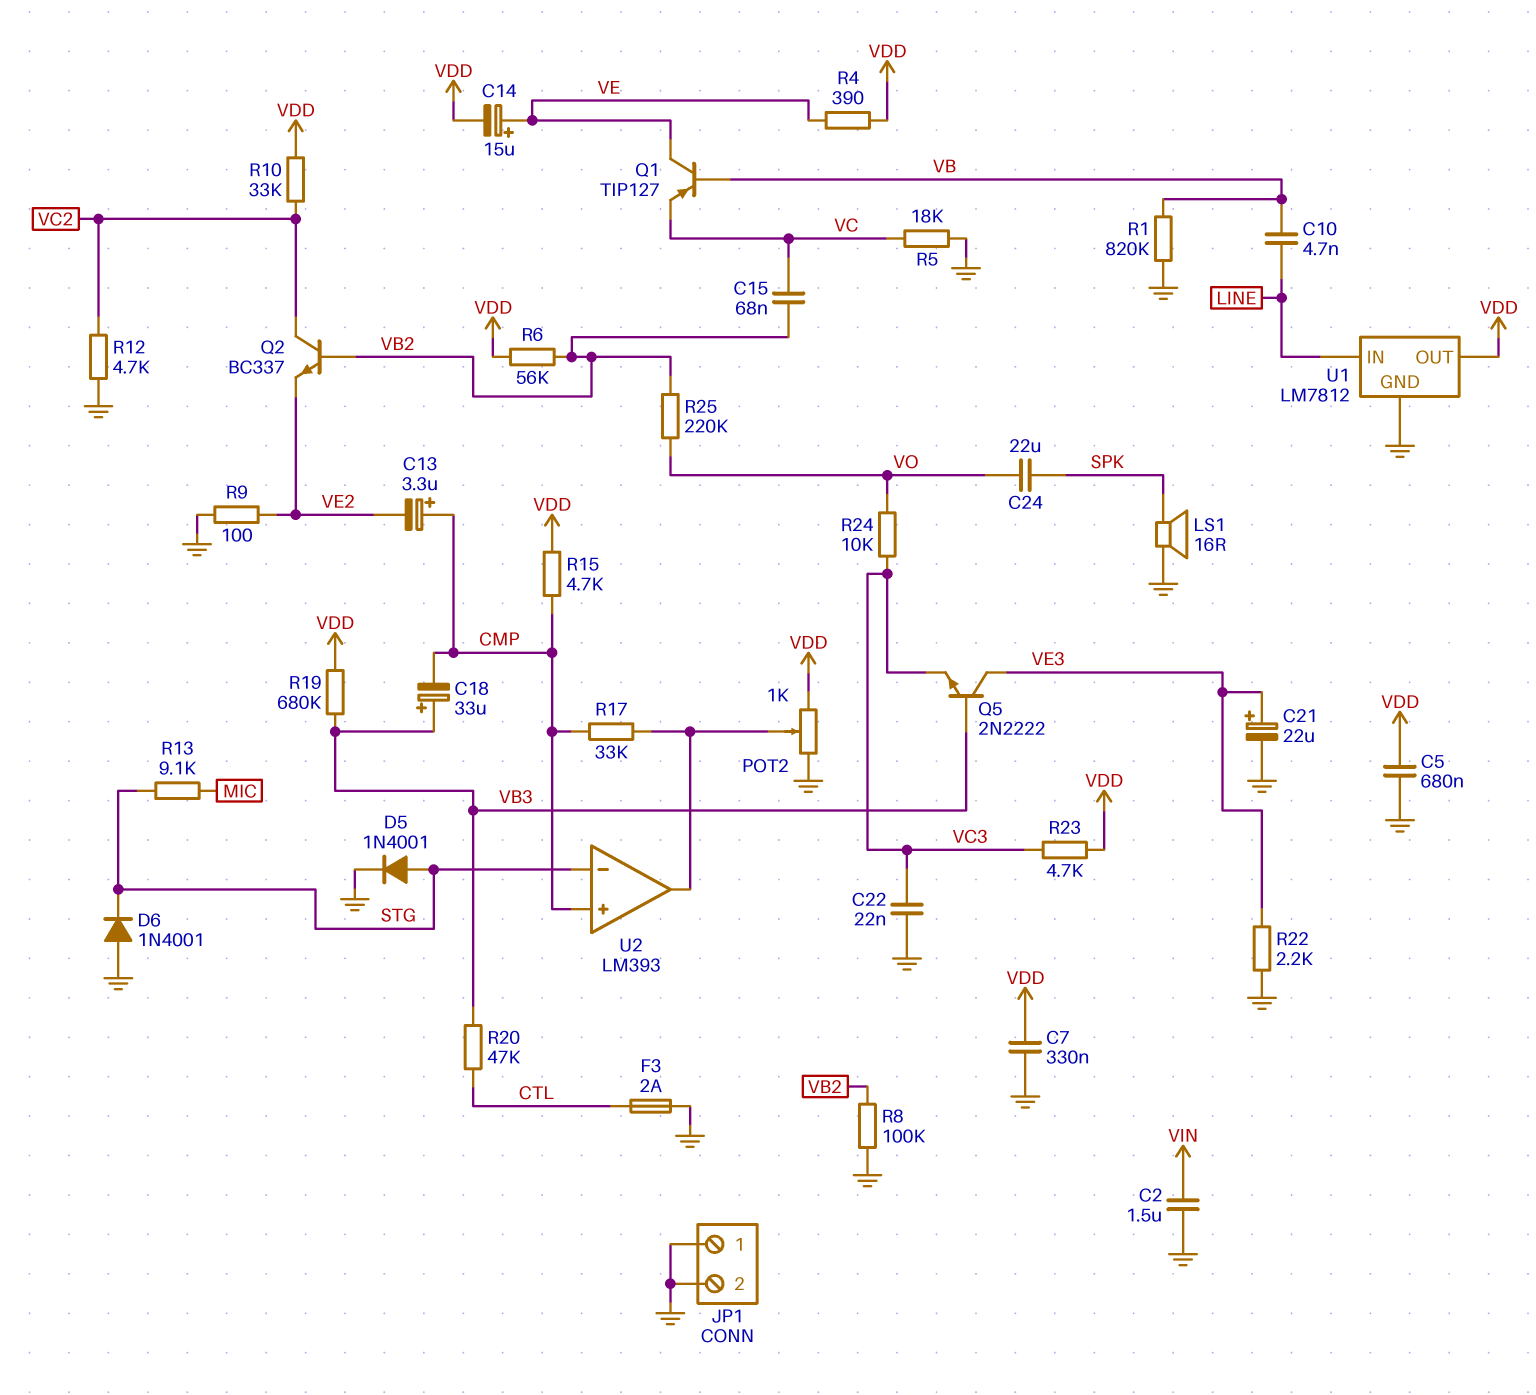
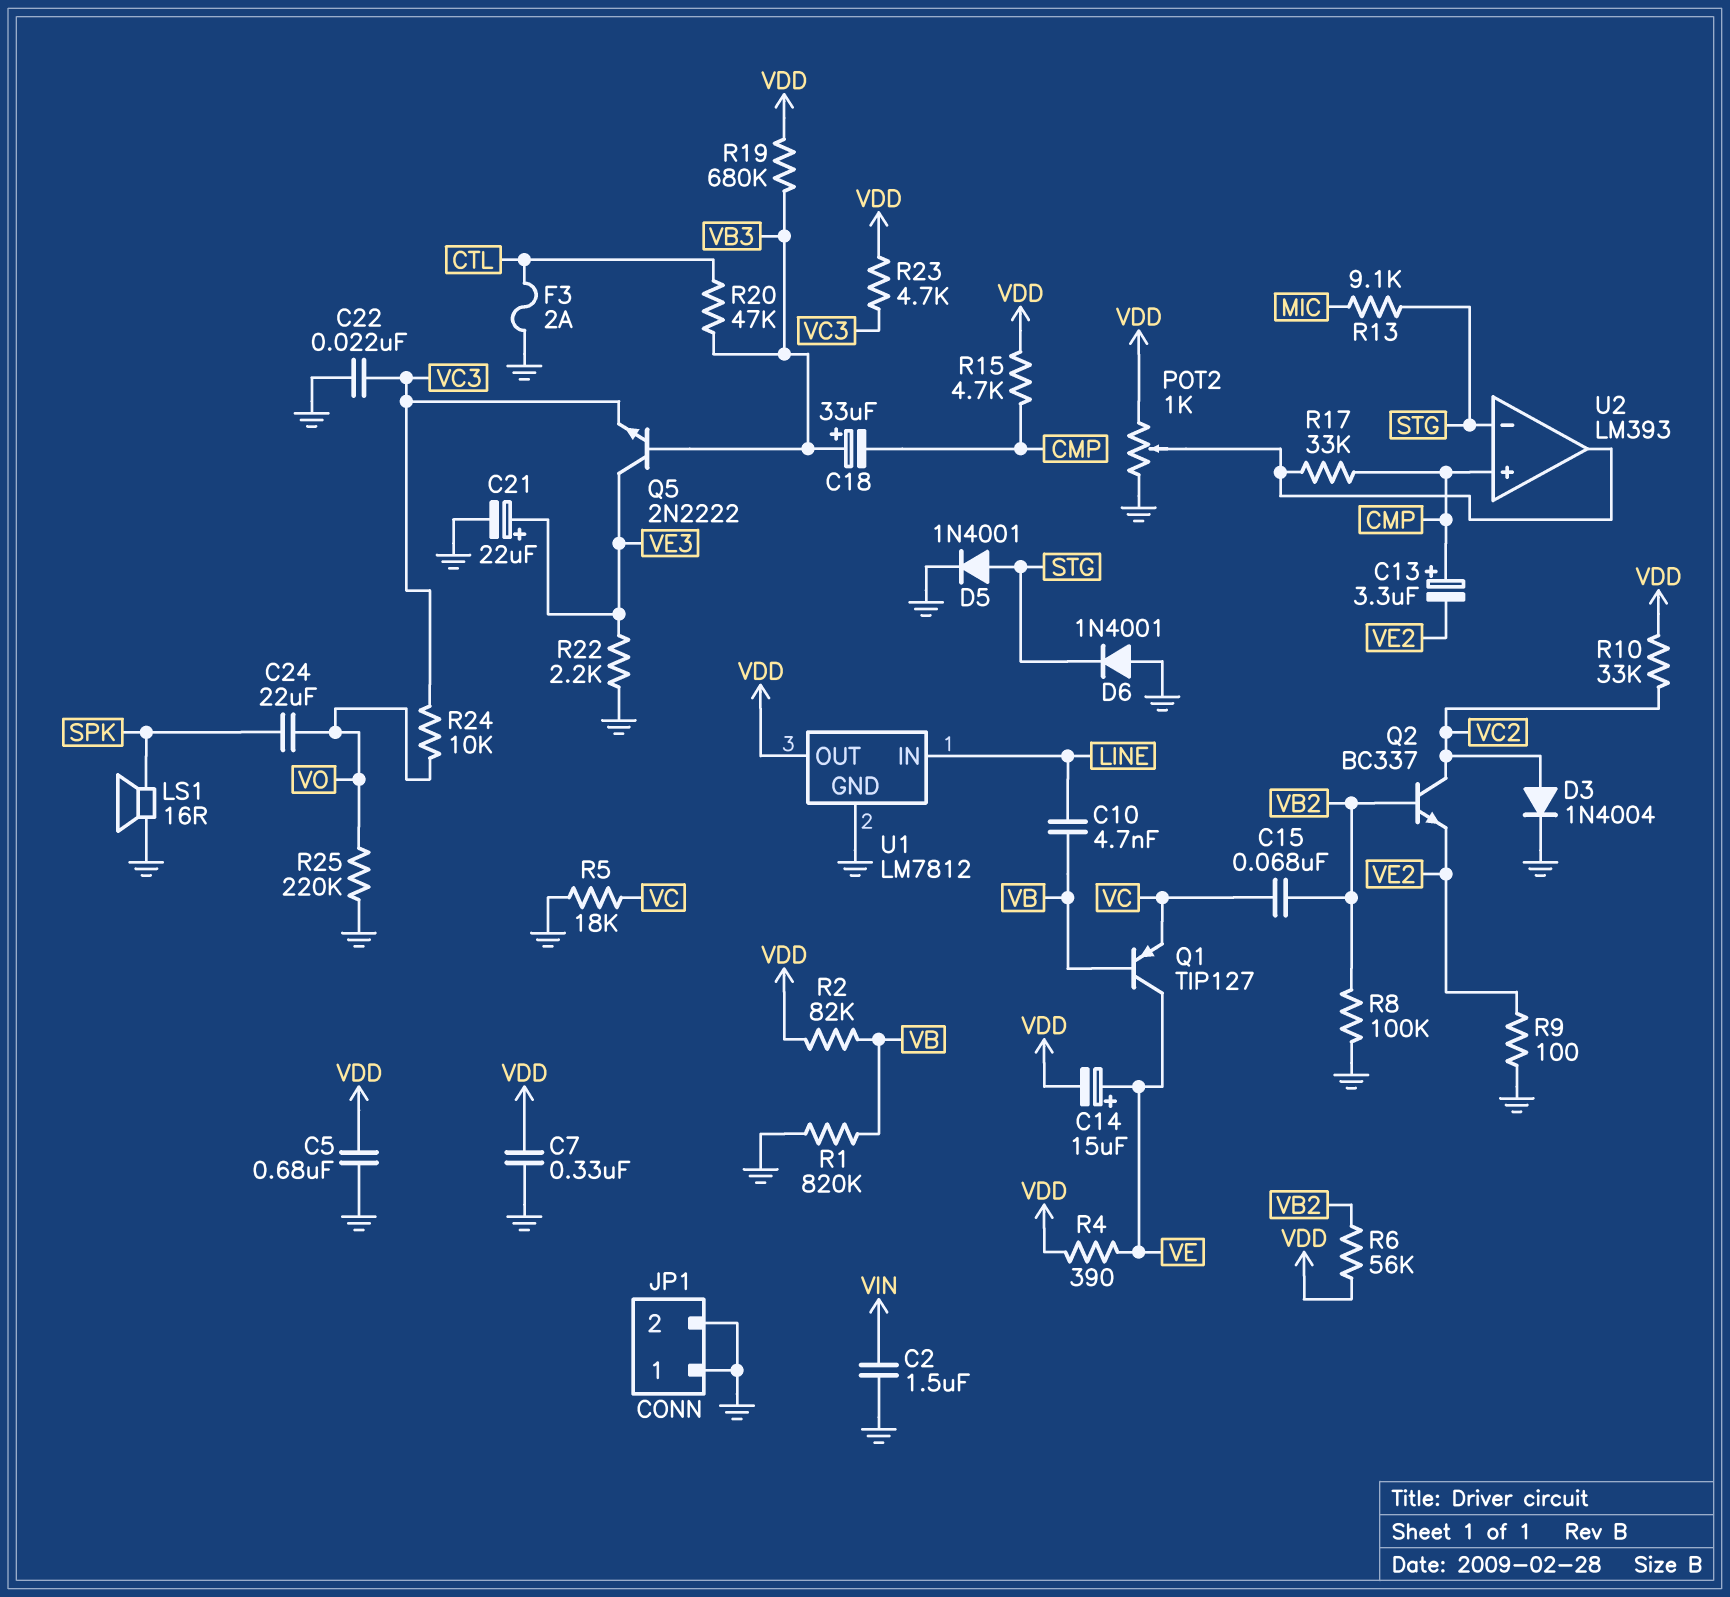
D3: none -> diode 1N4004 (A VC2, K GND)
R2: none -> 82k (VB, VDD)
R12: 4.7k (GND, VC2) -> none
R25: 220k (VB2, VO) -> 220k (GND, VO)

